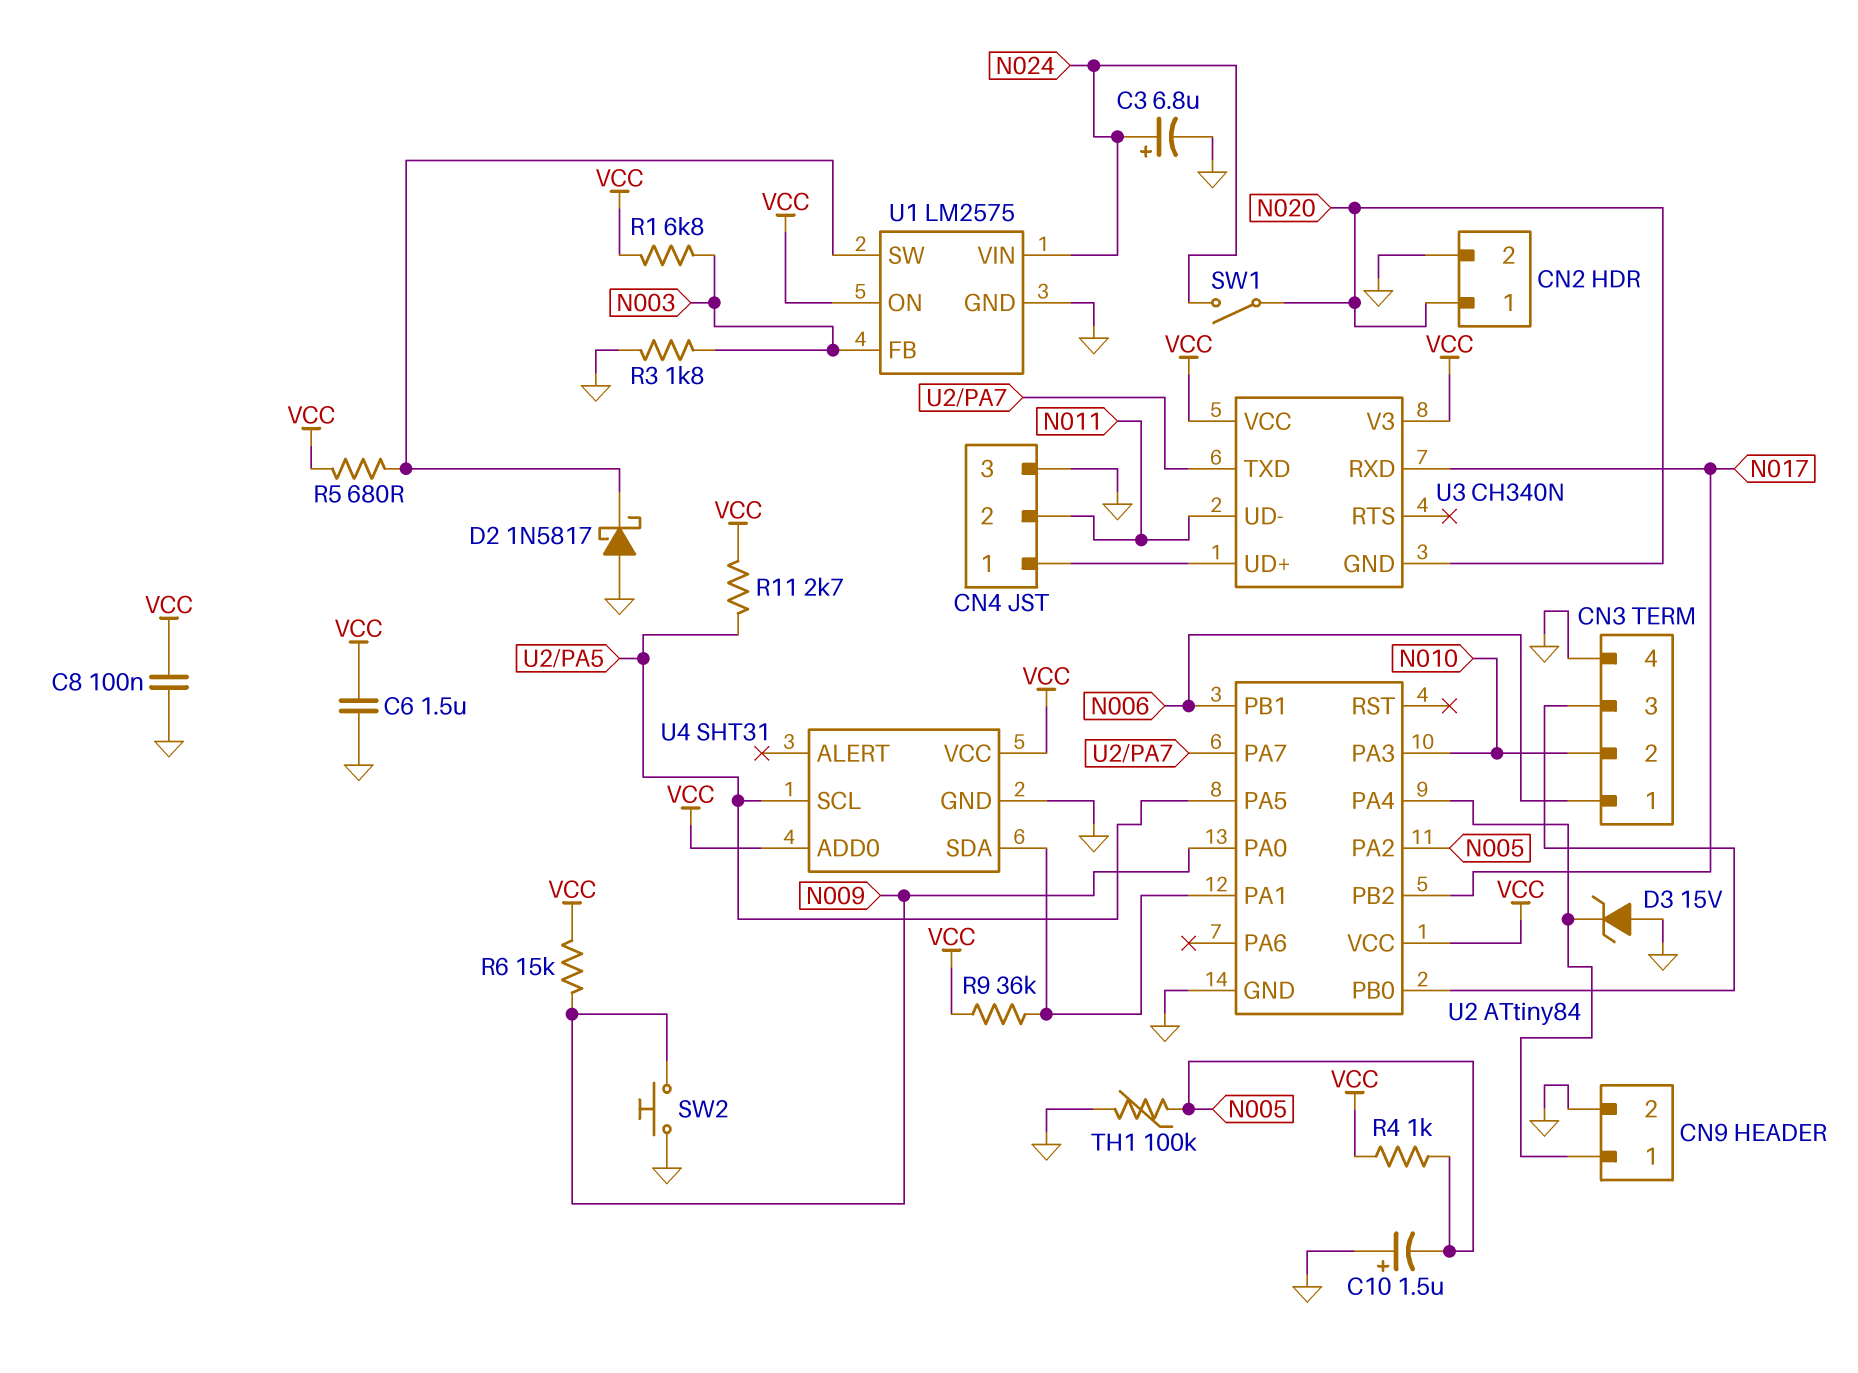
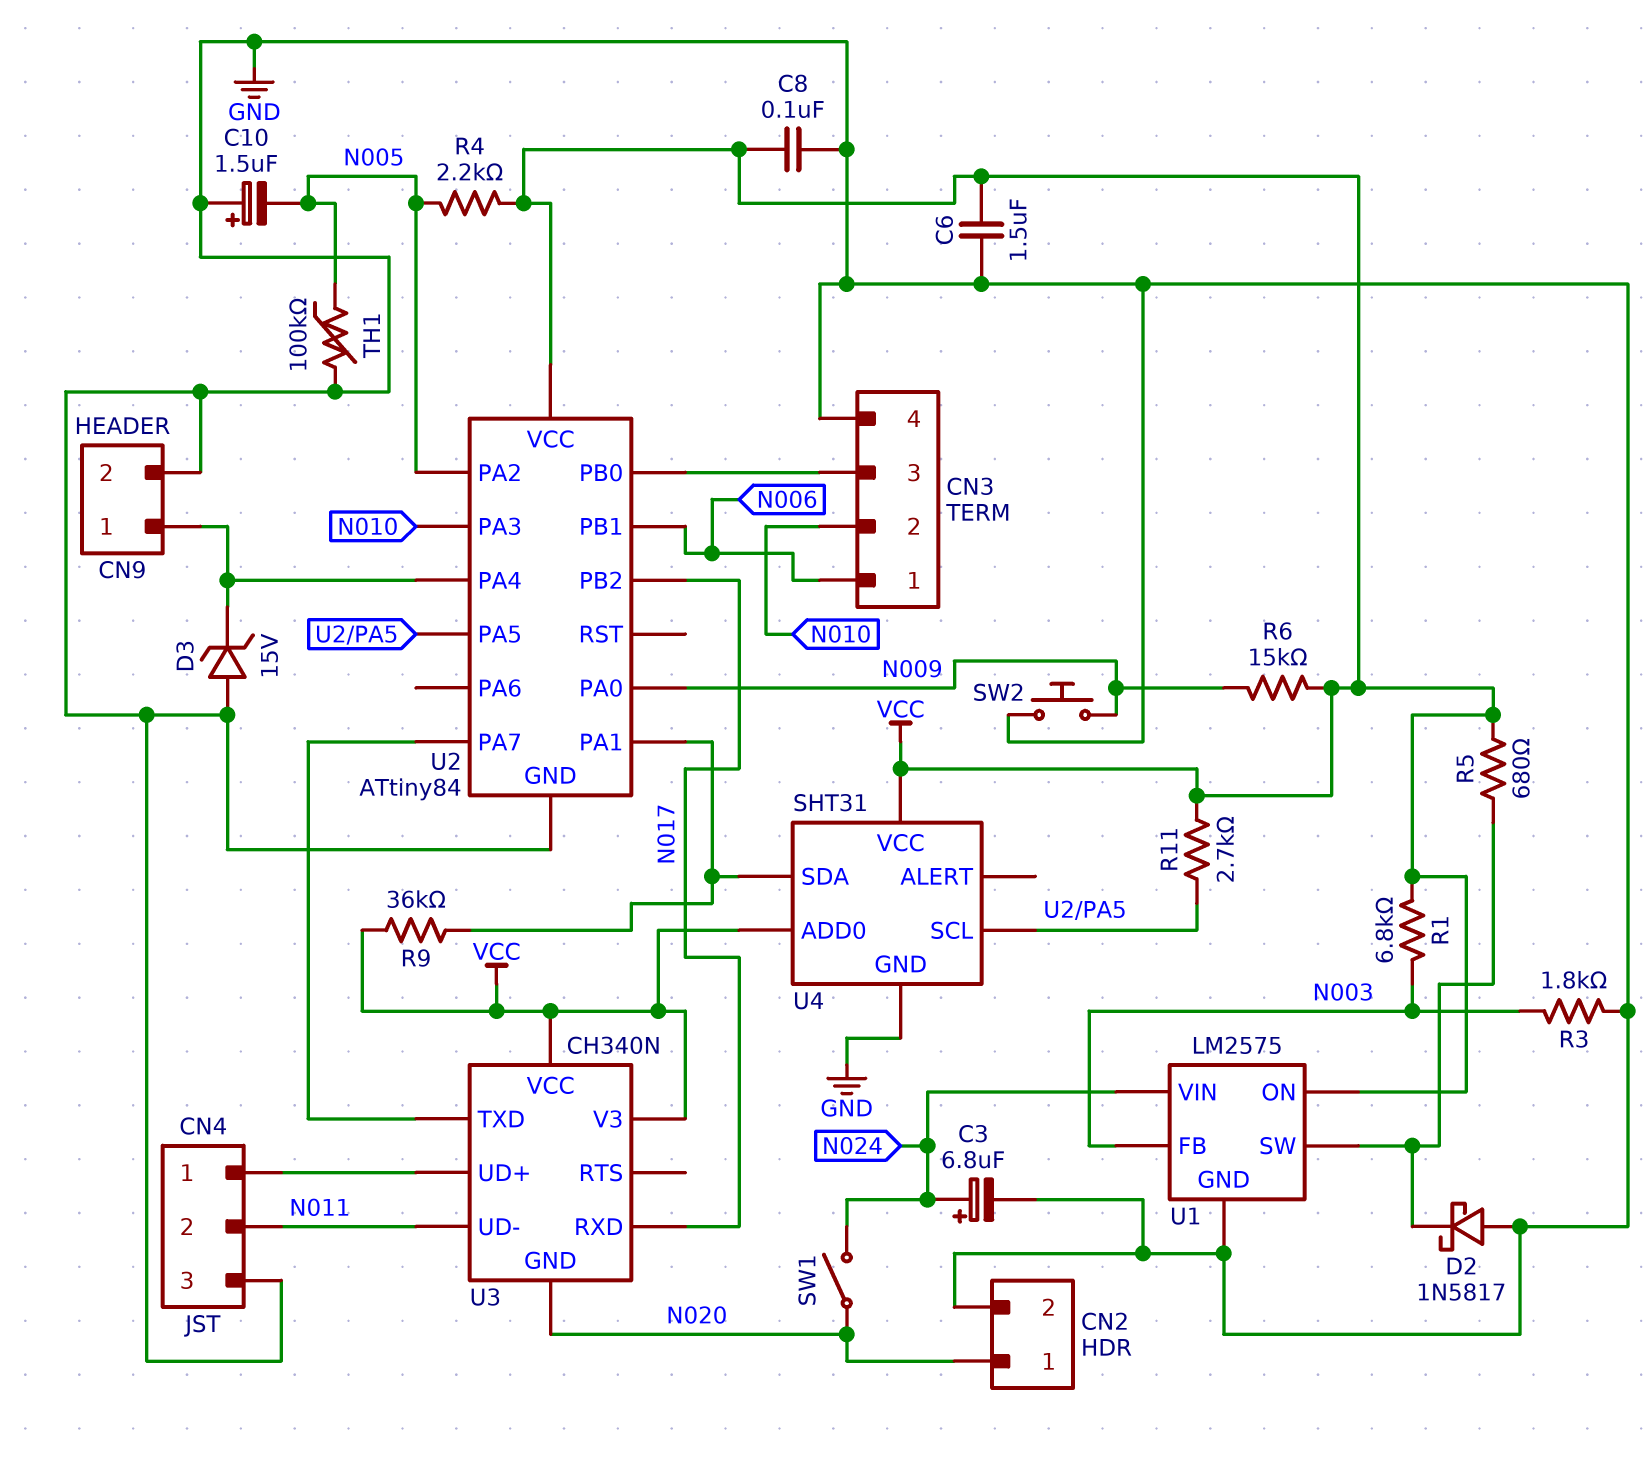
R4: 1k (N005, VCC) -> 2.2k (N005, VCC)

